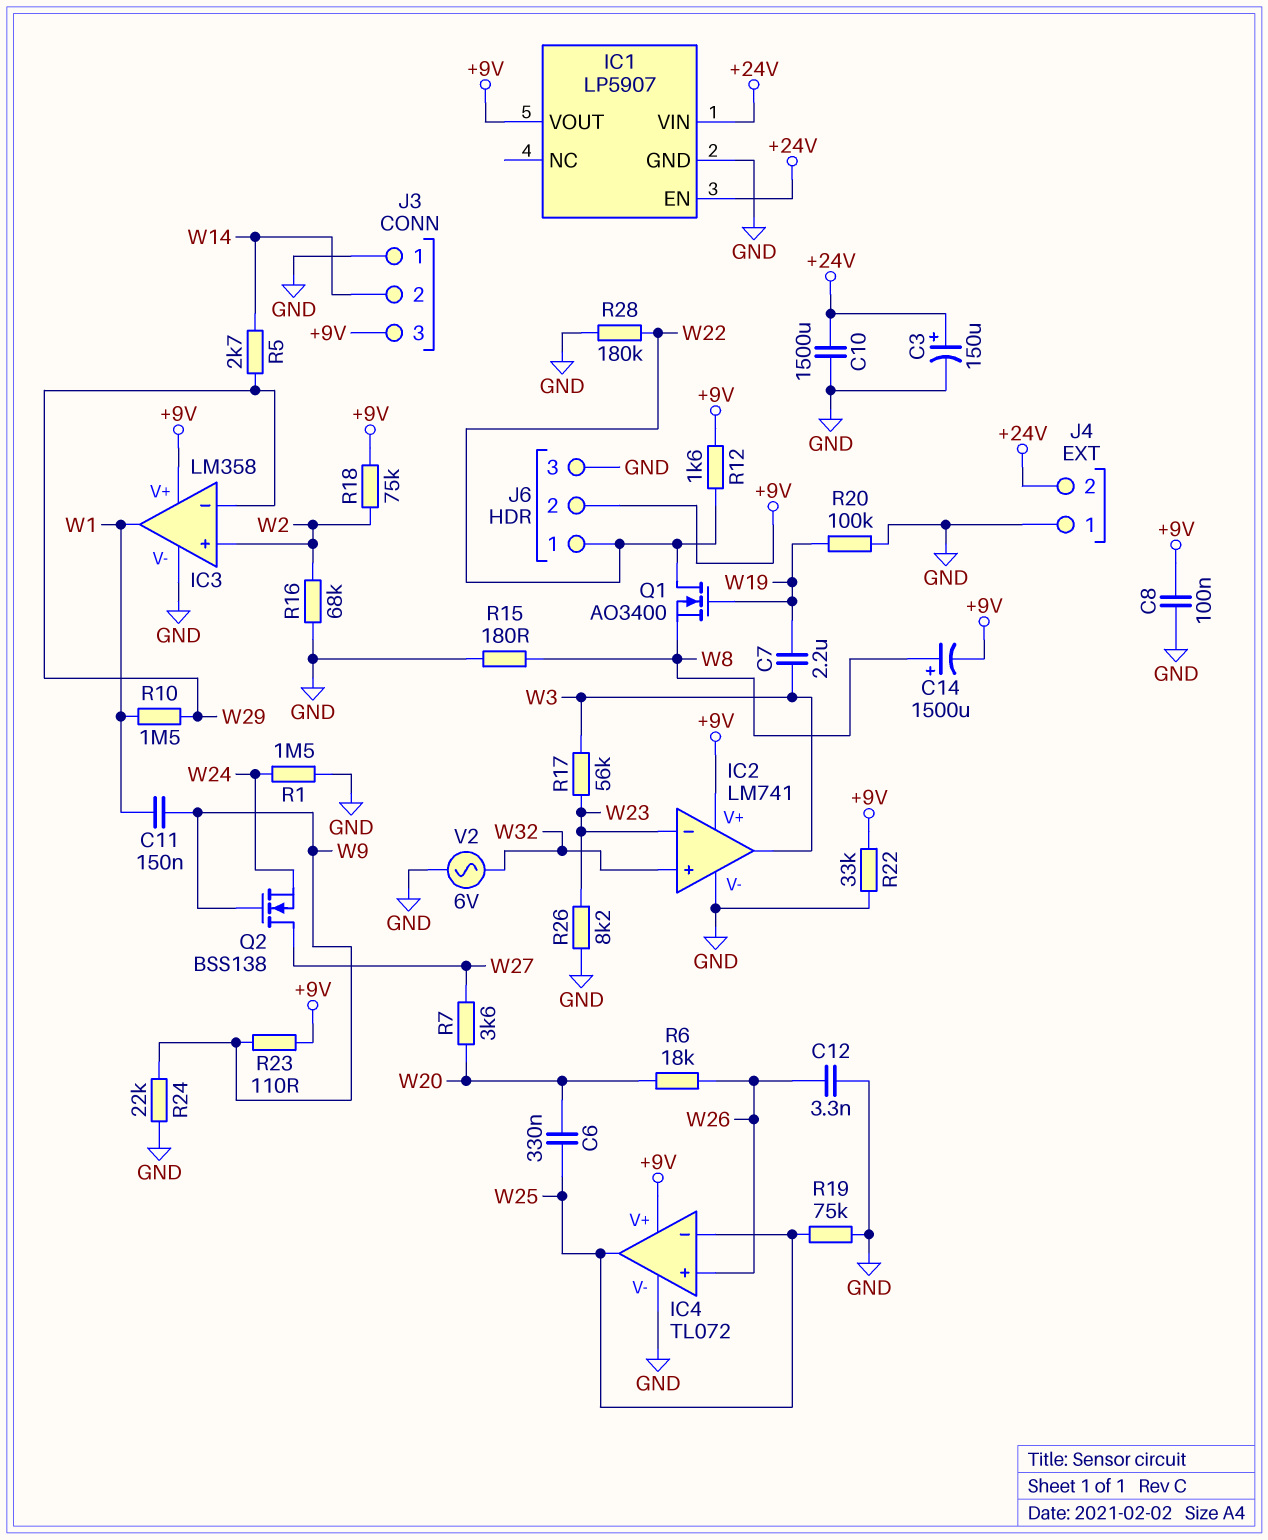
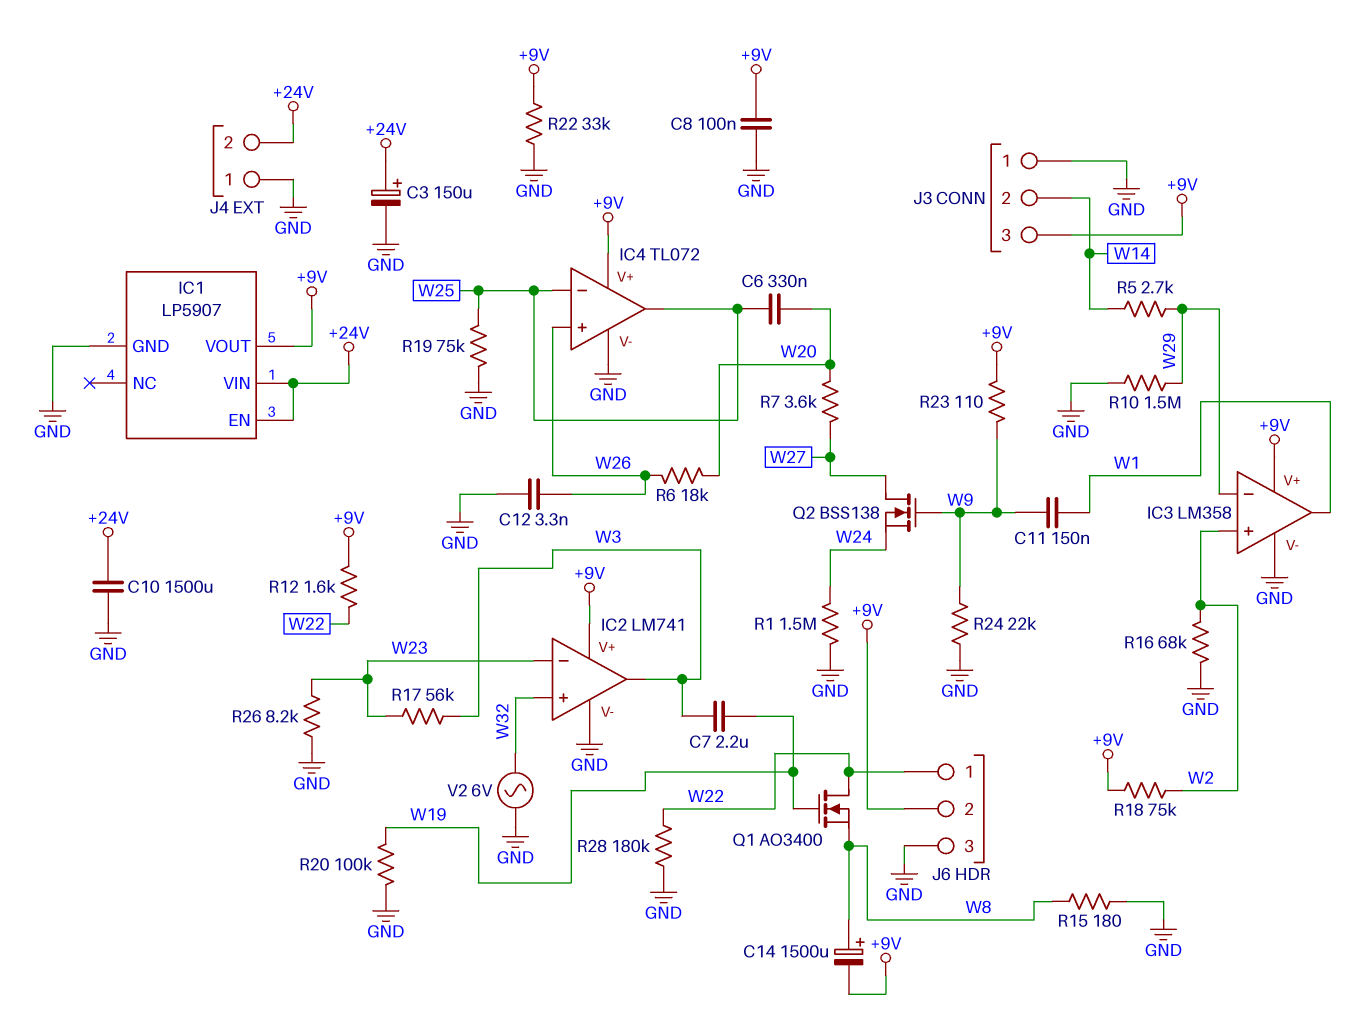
R10: 1.5M (W1, W29) -> 1.5M (GND, W29)

